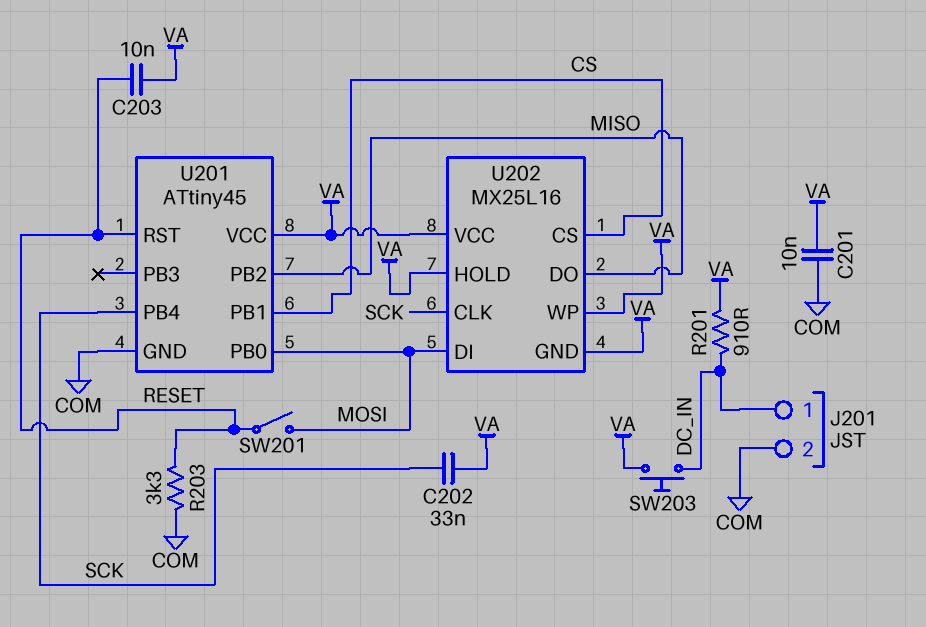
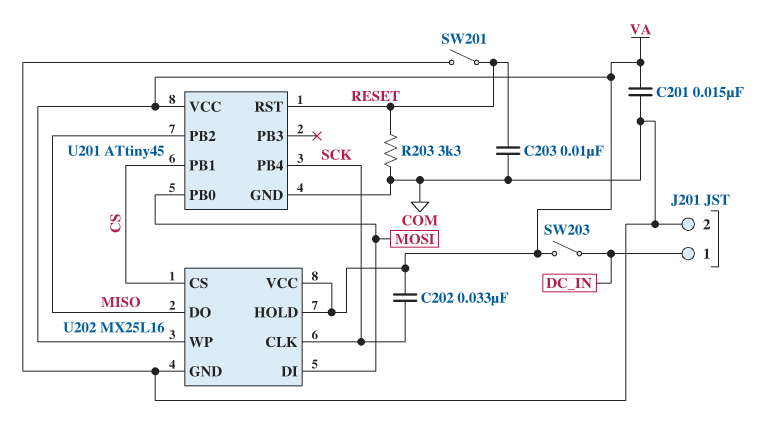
C201: 10nF (COM, VA) -> 15nF (COM, VA)
C203: 10nF (RESET, VA) -> 10nF (COM, RESET)
R201: 910 (DC_IN, VA) -> none
SW201: switch (MOSI, RESET) -> switch (COM, RESET)
SW203: button (DC_IN, VA) -> switch (DC_IN, VA)
U202 pin GND: VA -> COM

